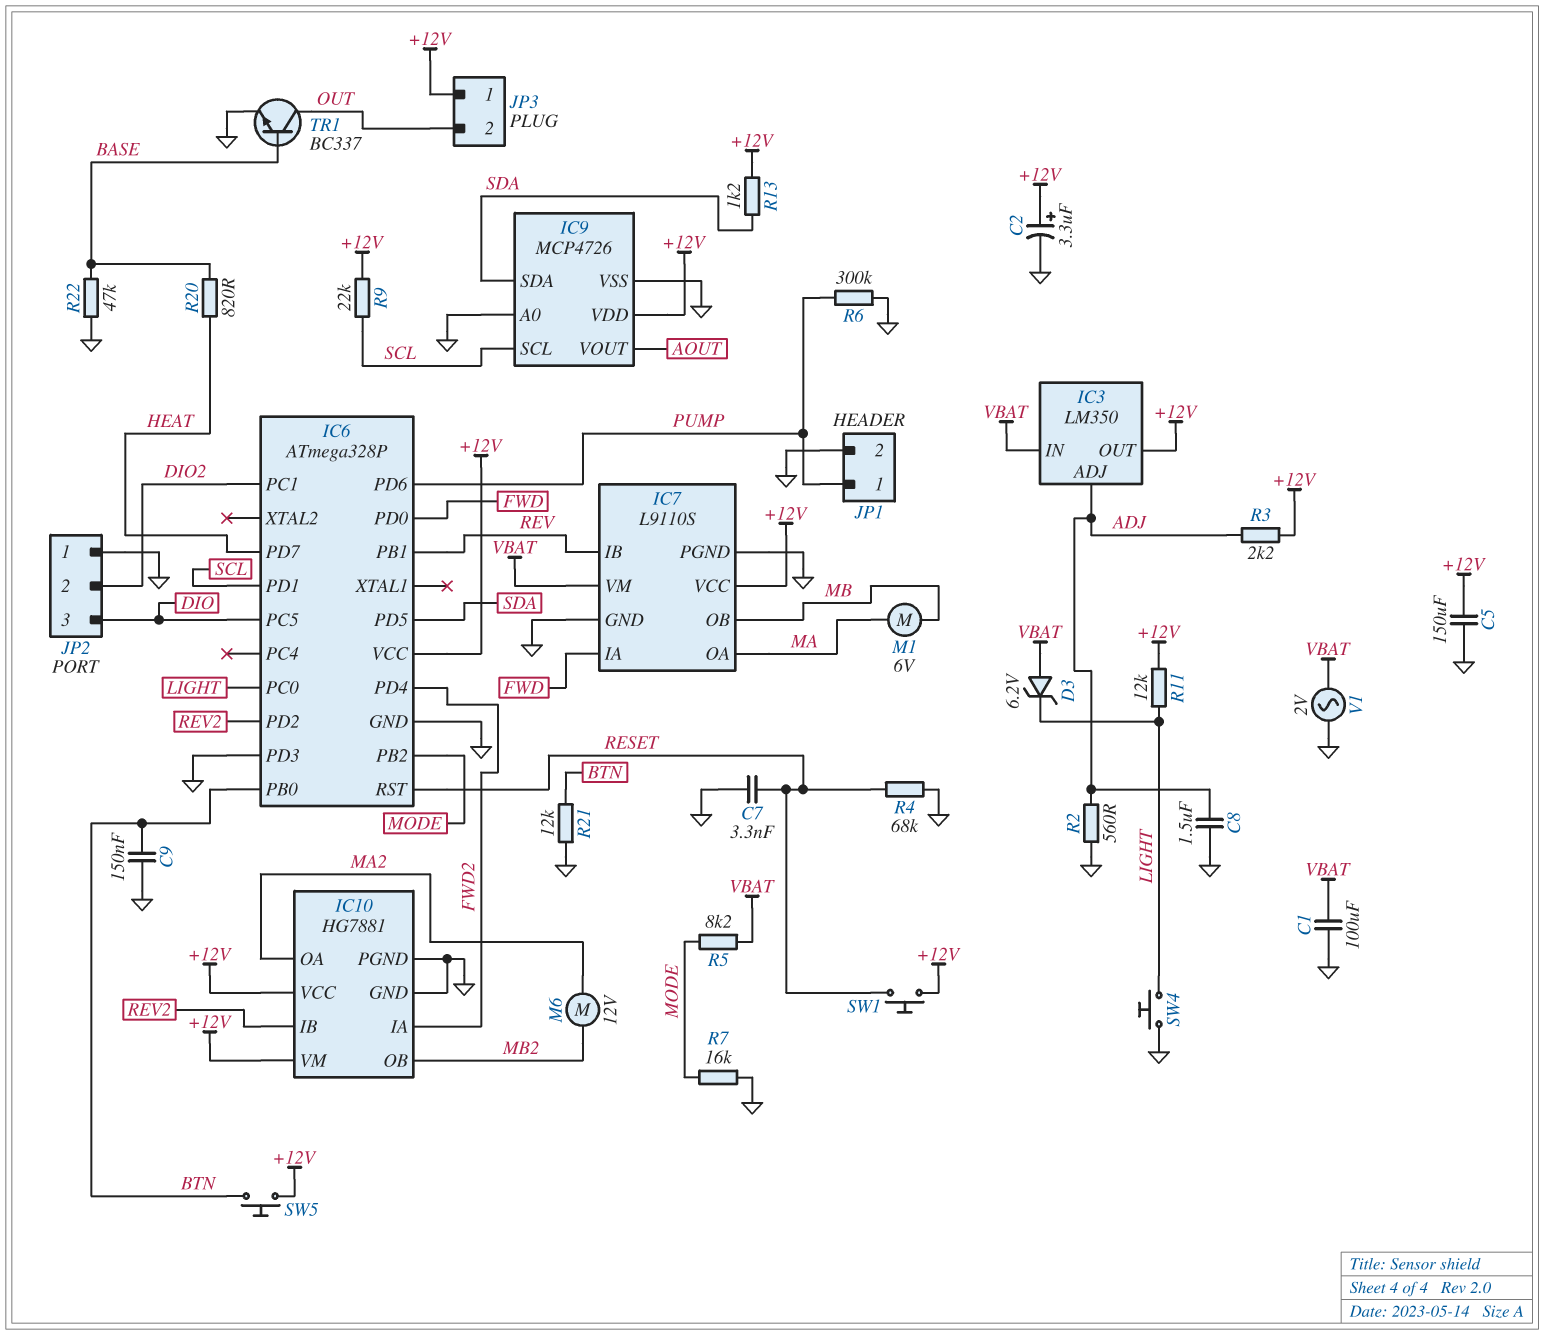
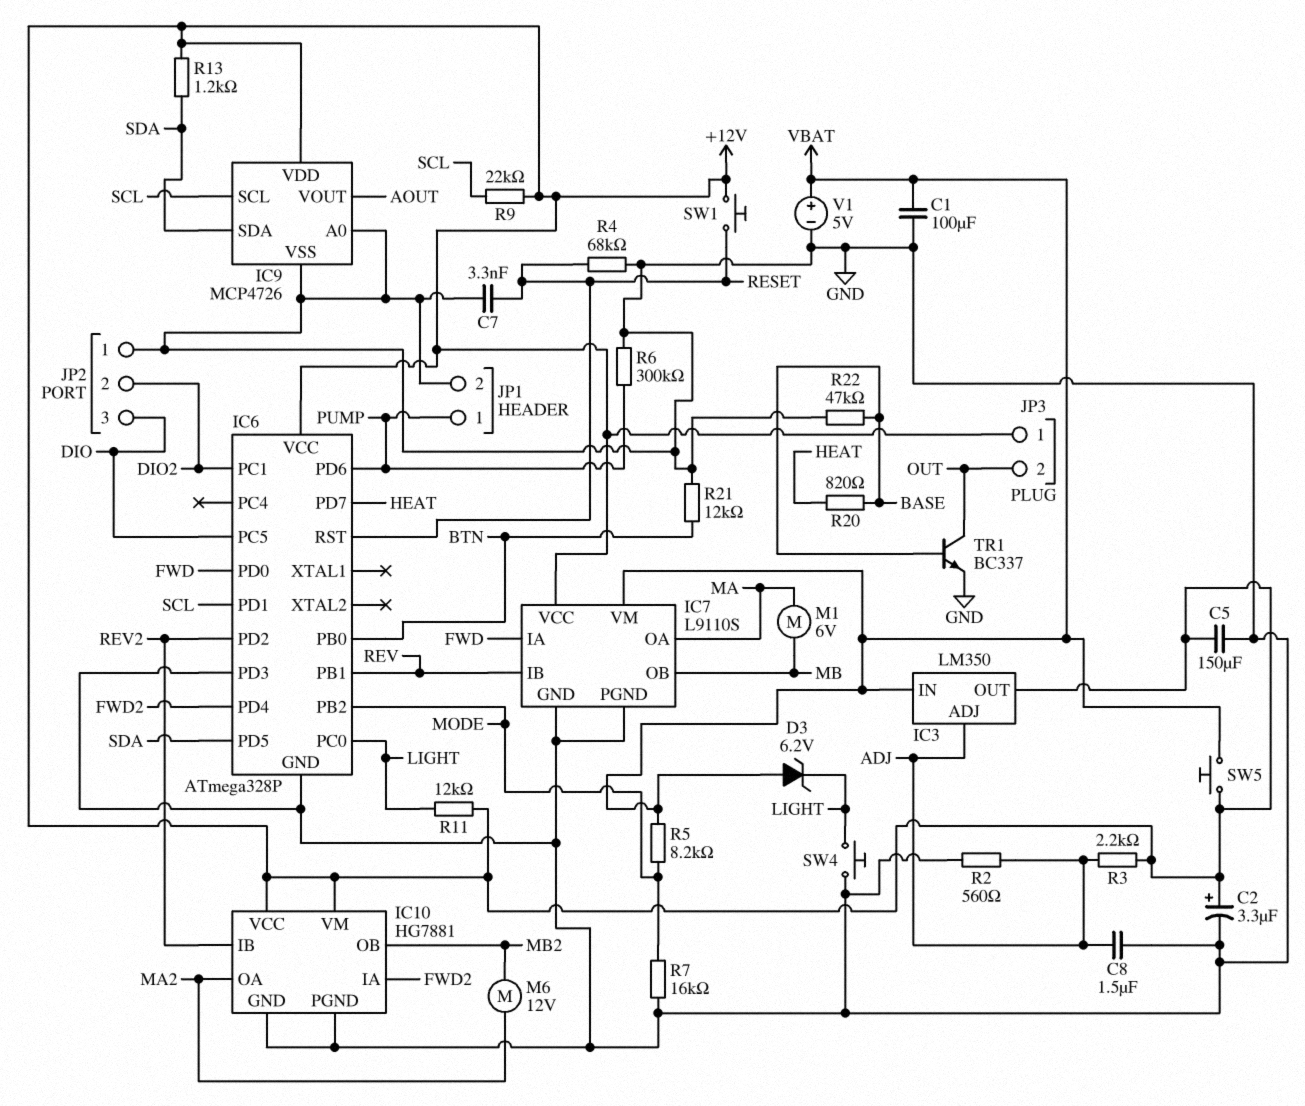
C9: 150nF (BTN, GND) -> none
SW5: button (+12V, BTN) -> button (+12V, VBAT)
V1: AC 2V (GND, VBAT) -> 5V (plus VBAT, minus GND)

